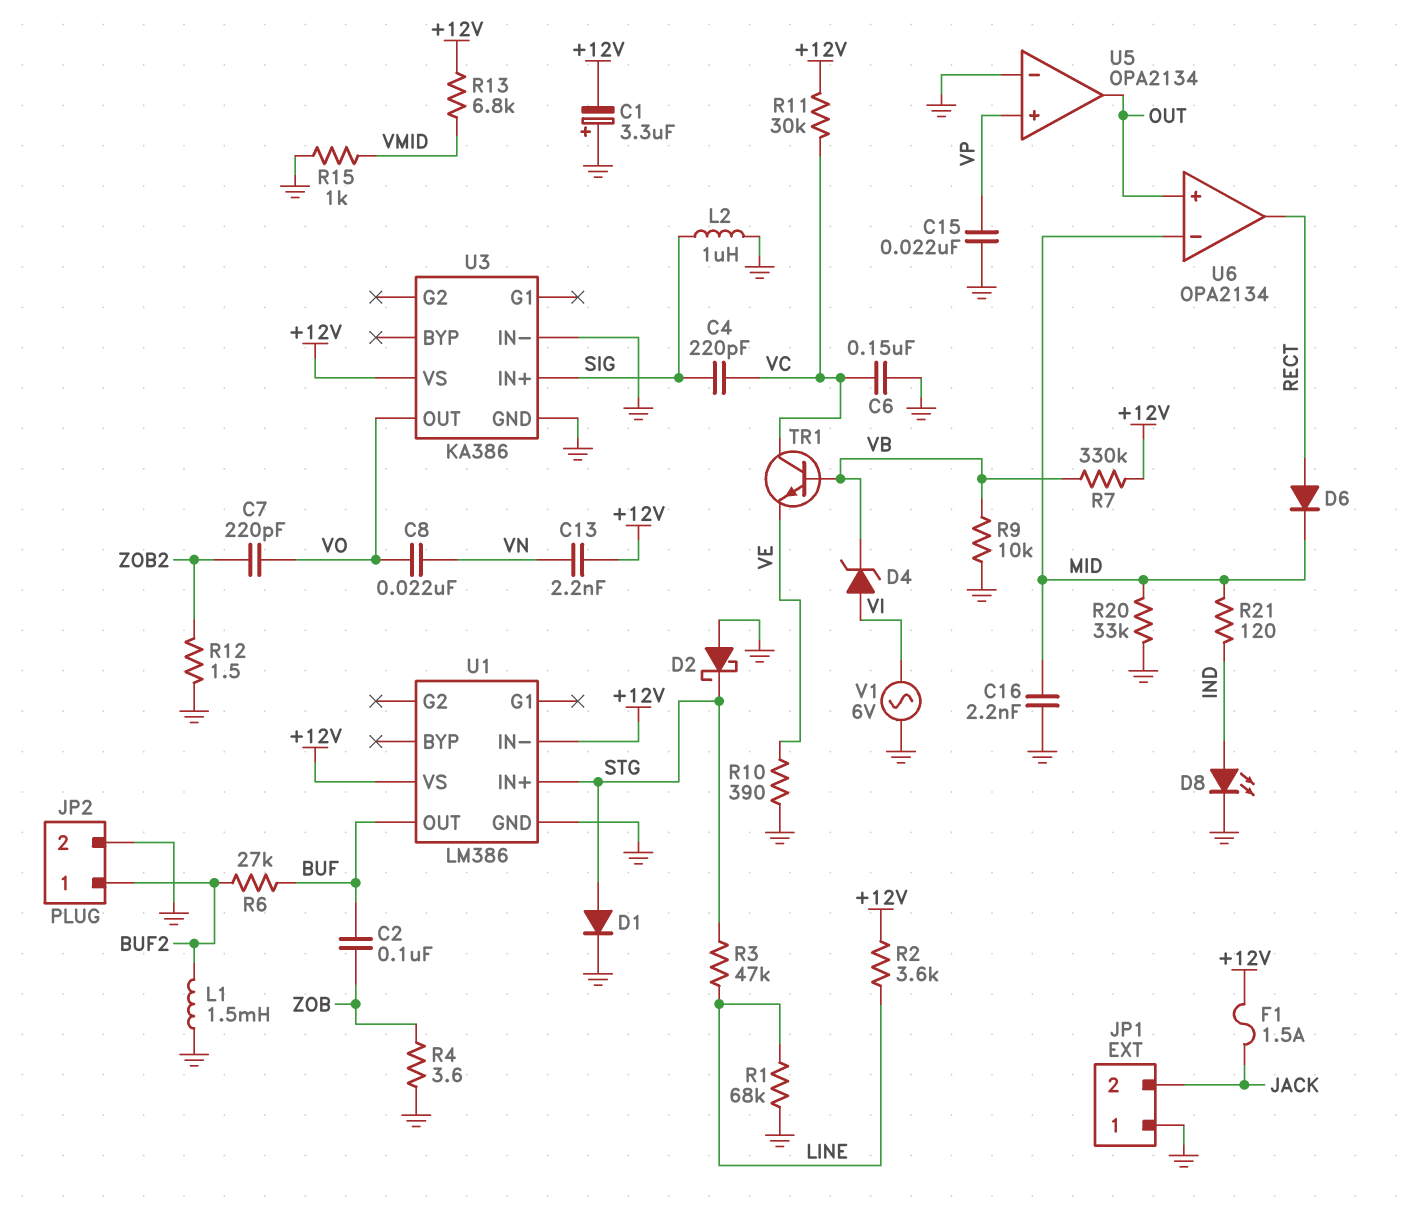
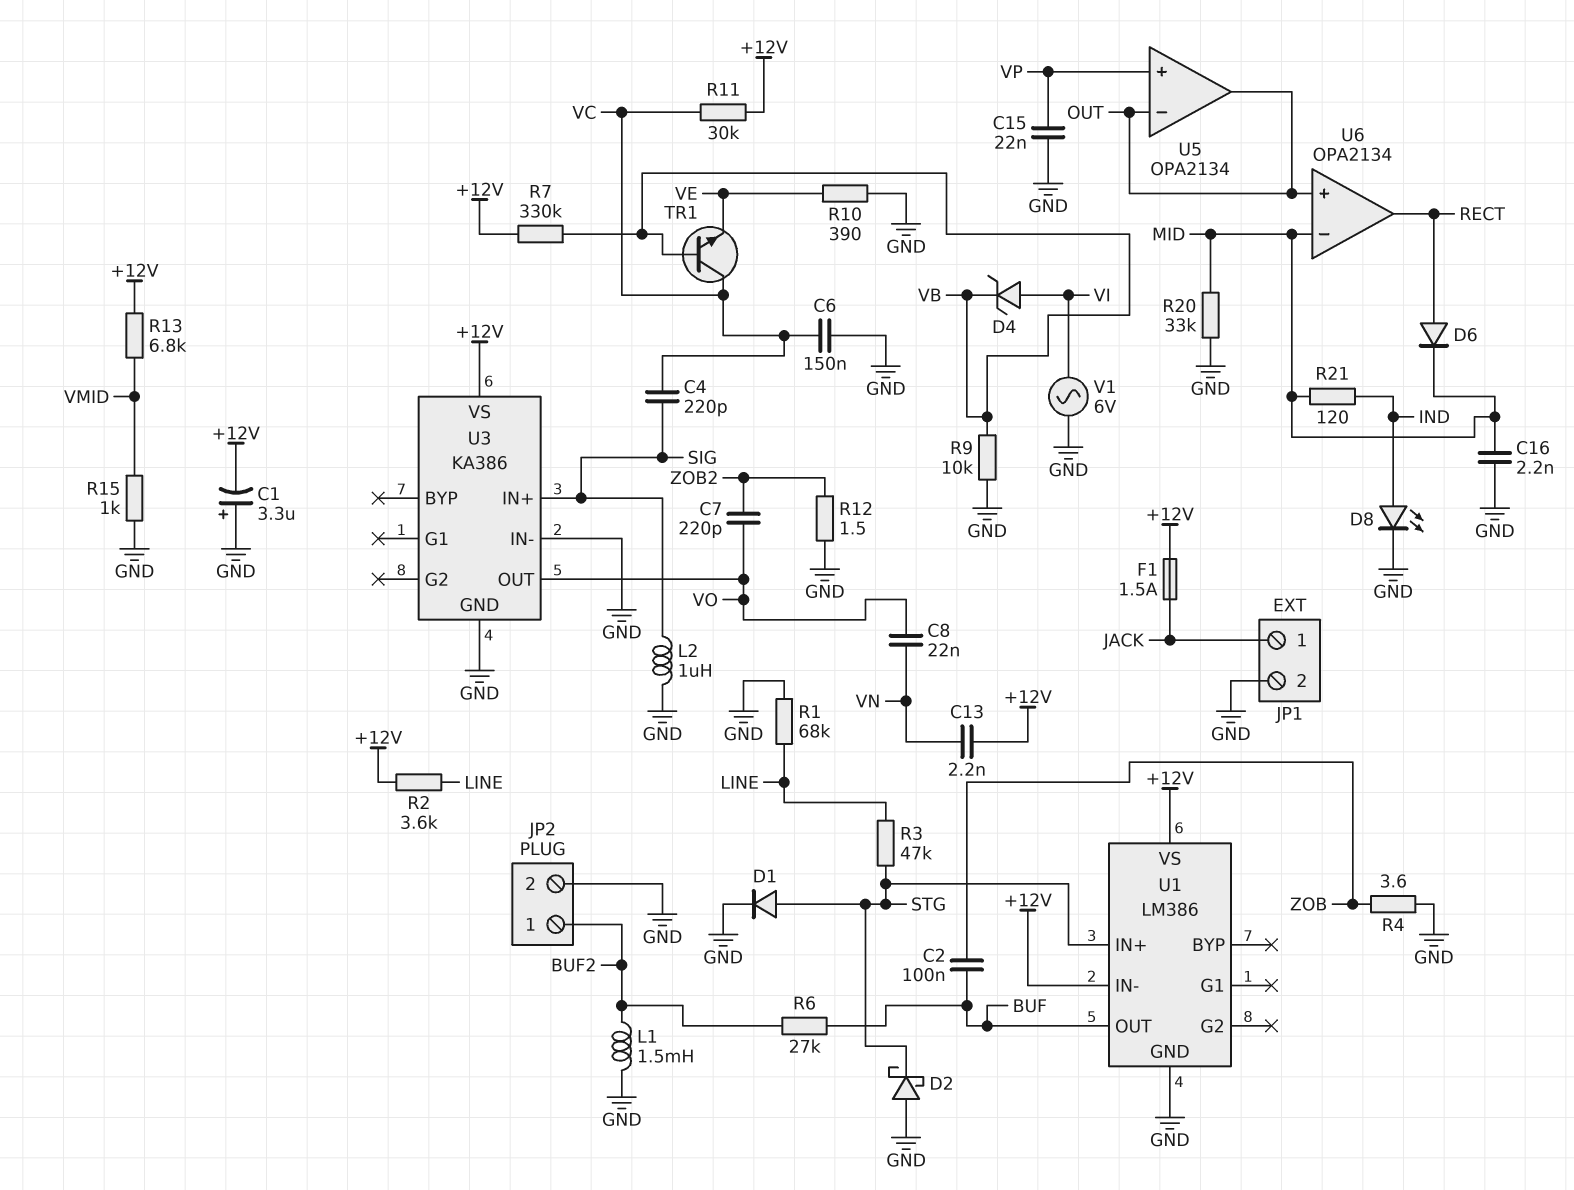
JP1 pin 1: GND -> JACK
JP1 pin 2: JACK -> GND
U5 pin in-: GND -> OUT

